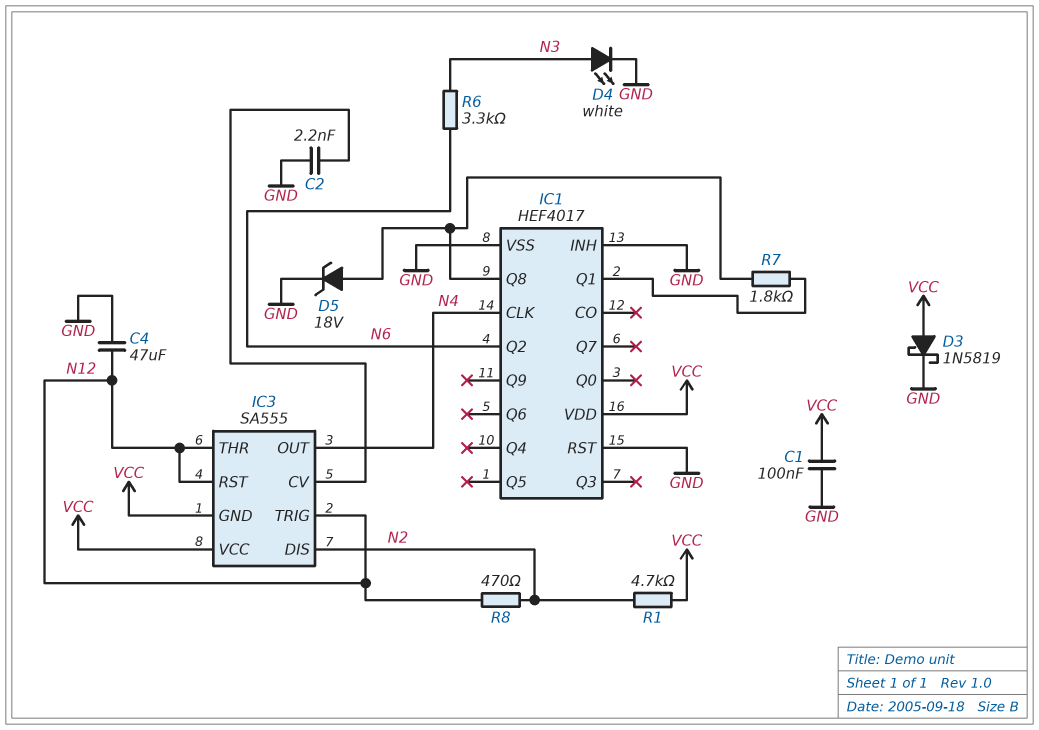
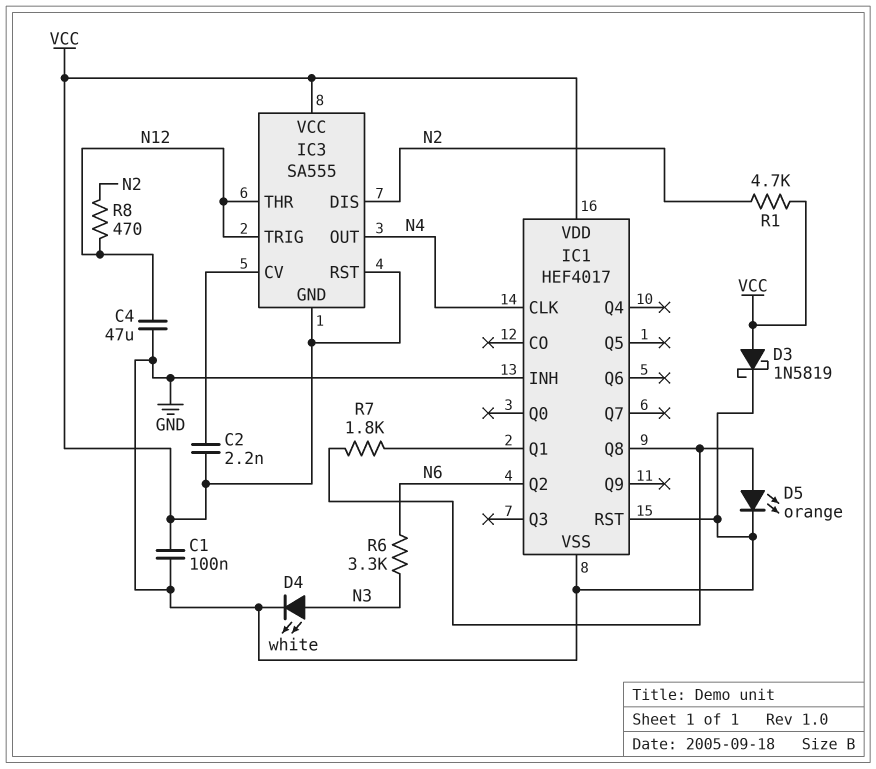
C2: 2.2nF (GND, IC3/CV) -> 2.2nF (IC3/CV, VCC)
D5: zener 18V (A IC1/Q8, K GND) -> LED orange (A IC1/Q8, K GND)
IC3 pin RST: N12 -> VCC

